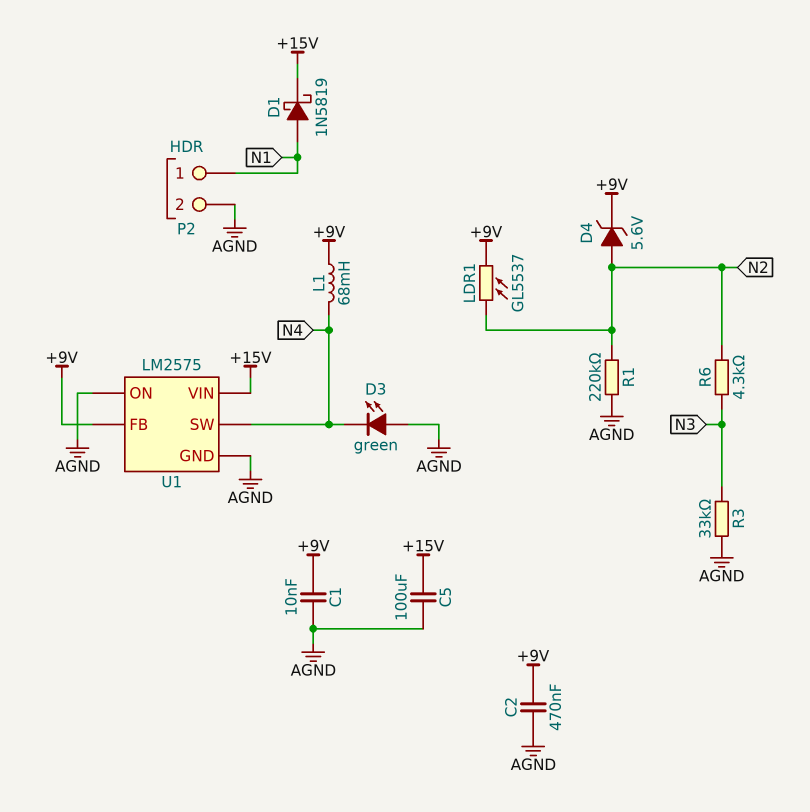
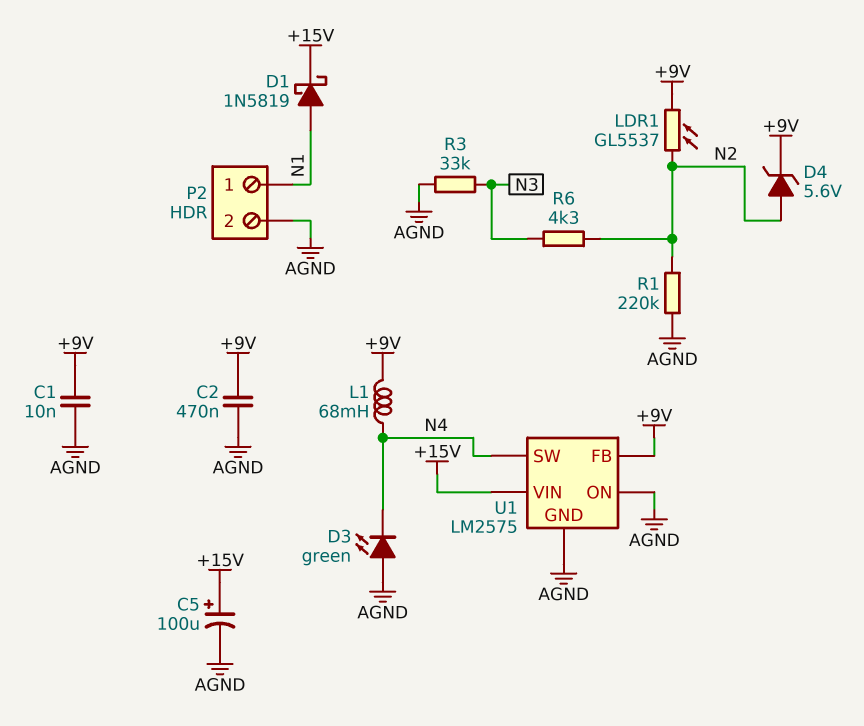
C5: 100uF (+15V, AGND) -> 100uF (plus +15V, minus AGND)

